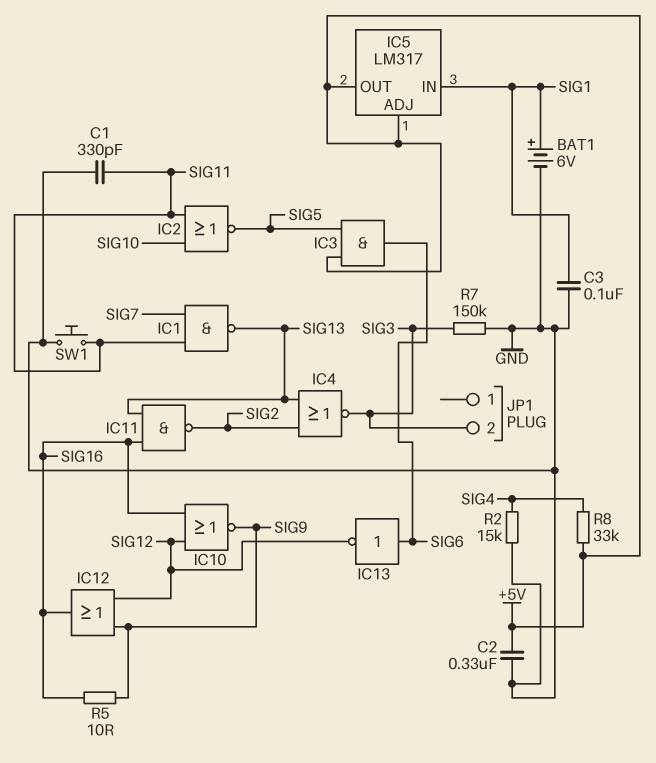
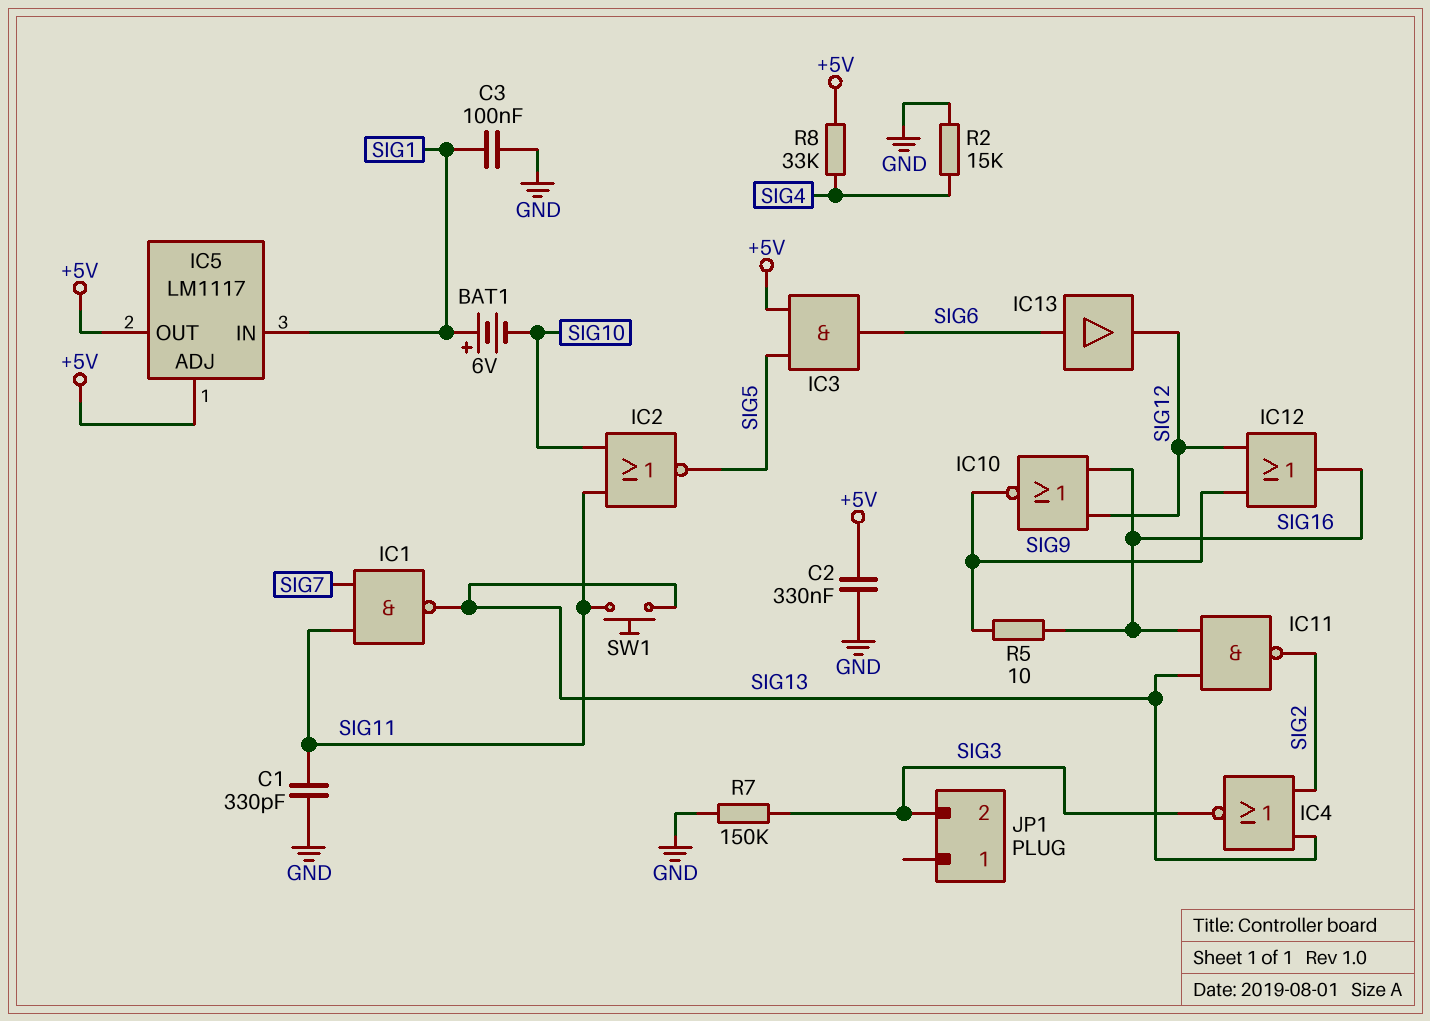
BAT1: 6V (plus SIG1, minus GND) -> 6V (plus SIG1, minus SIG10)
IC5: LM317 -> LM1117
IC13: NOT (in SIG6, out SIG12) -> buffer (in SIG6, out SIG12)
SW1: button (GND, SIG11) -> button (SIG11, SIG13)

